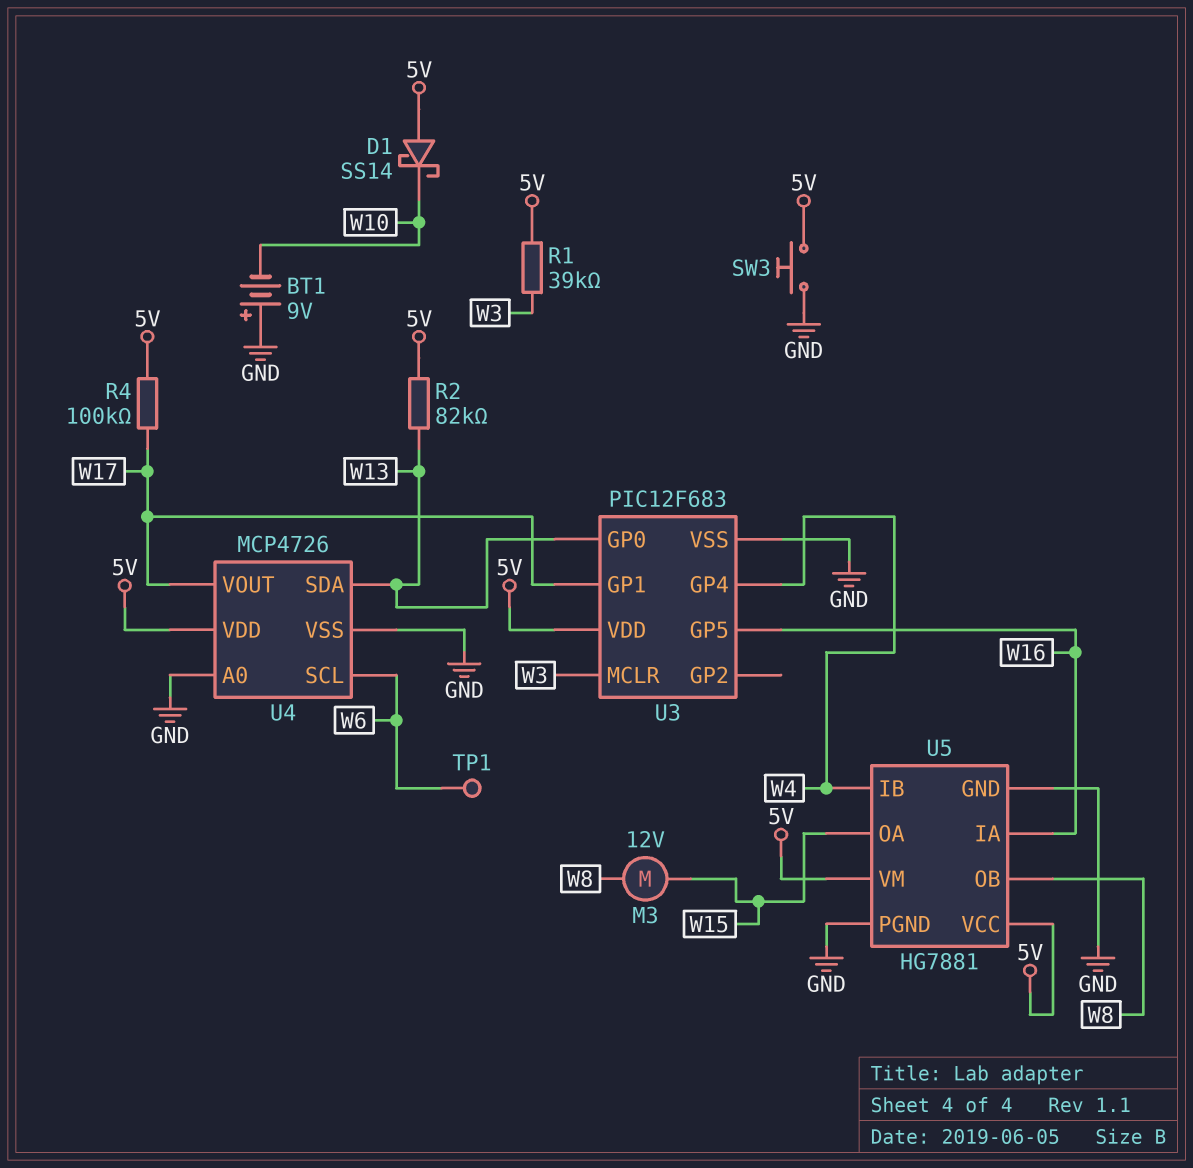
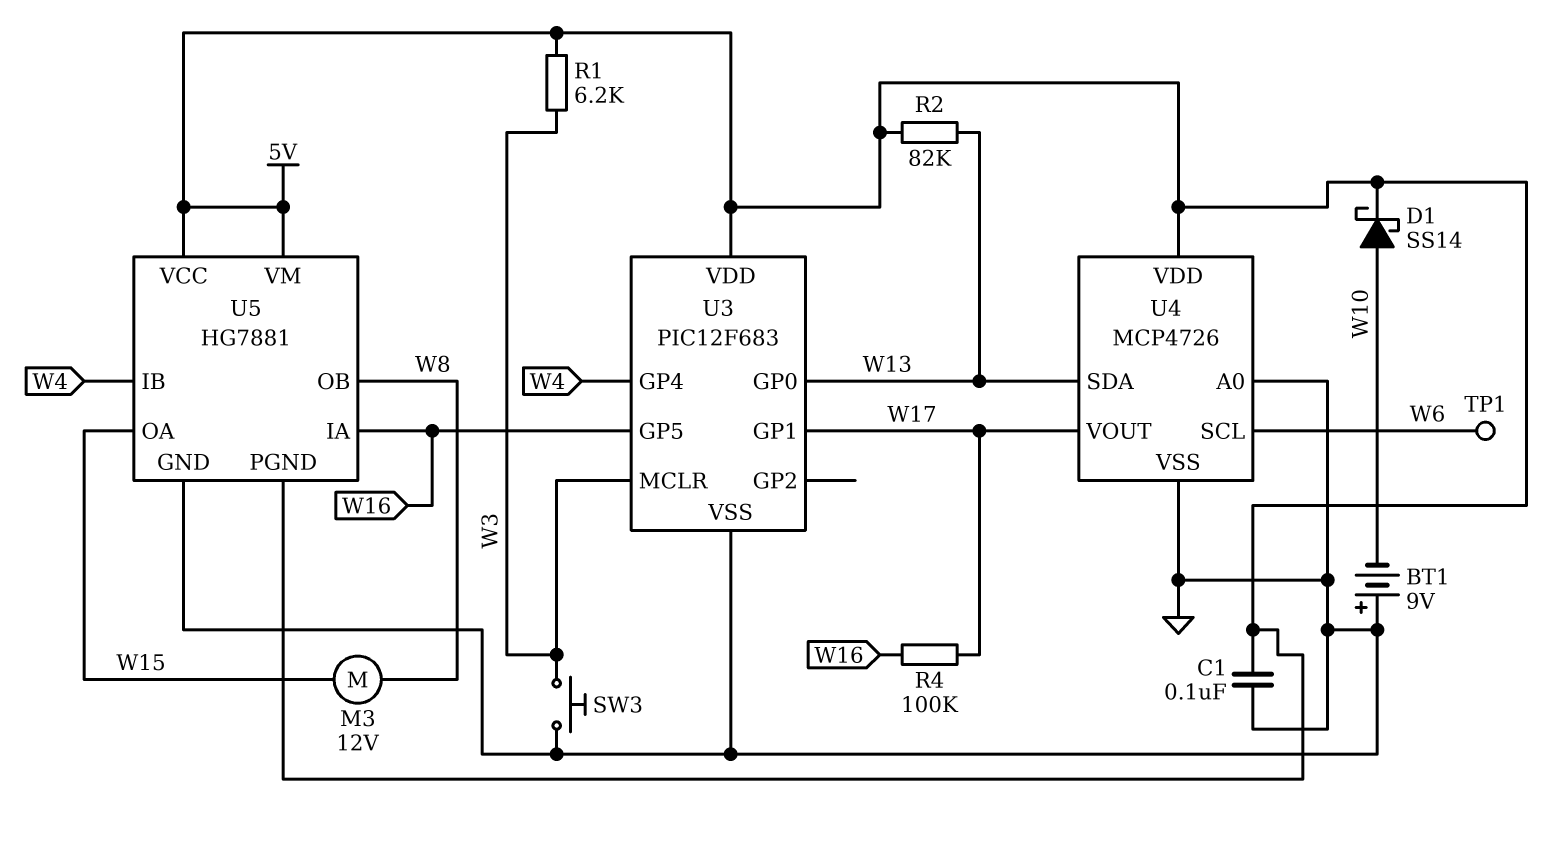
C1: none -> 100nF (5V, GND)
D1: schottky SS14 (A 5V, K W10) -> schottky SS14 (A W10, K 5V)
R1: 39k (5V, W3) -> 6.2k (5V, W3)
R4: 100k (5V, W17) -> 100k (W16, W17)
SW3: button (5V, GND) -> button (GND, W3)
U5 pin PGND: GND -> 5V

